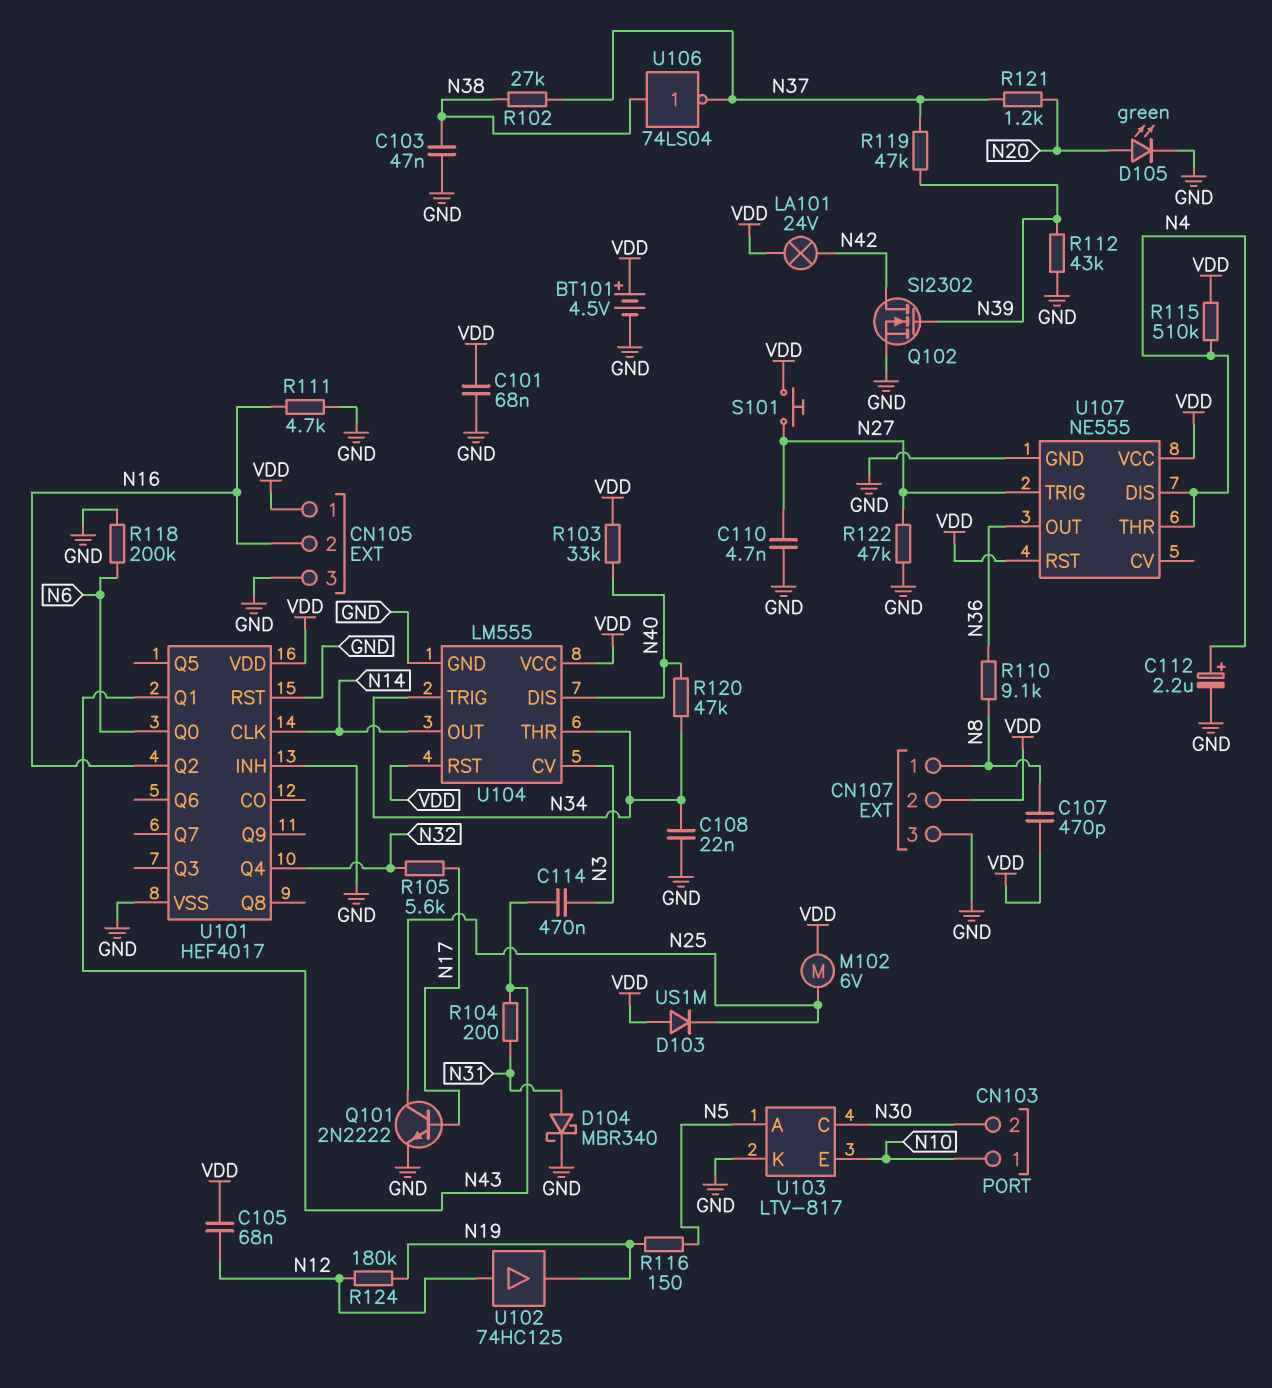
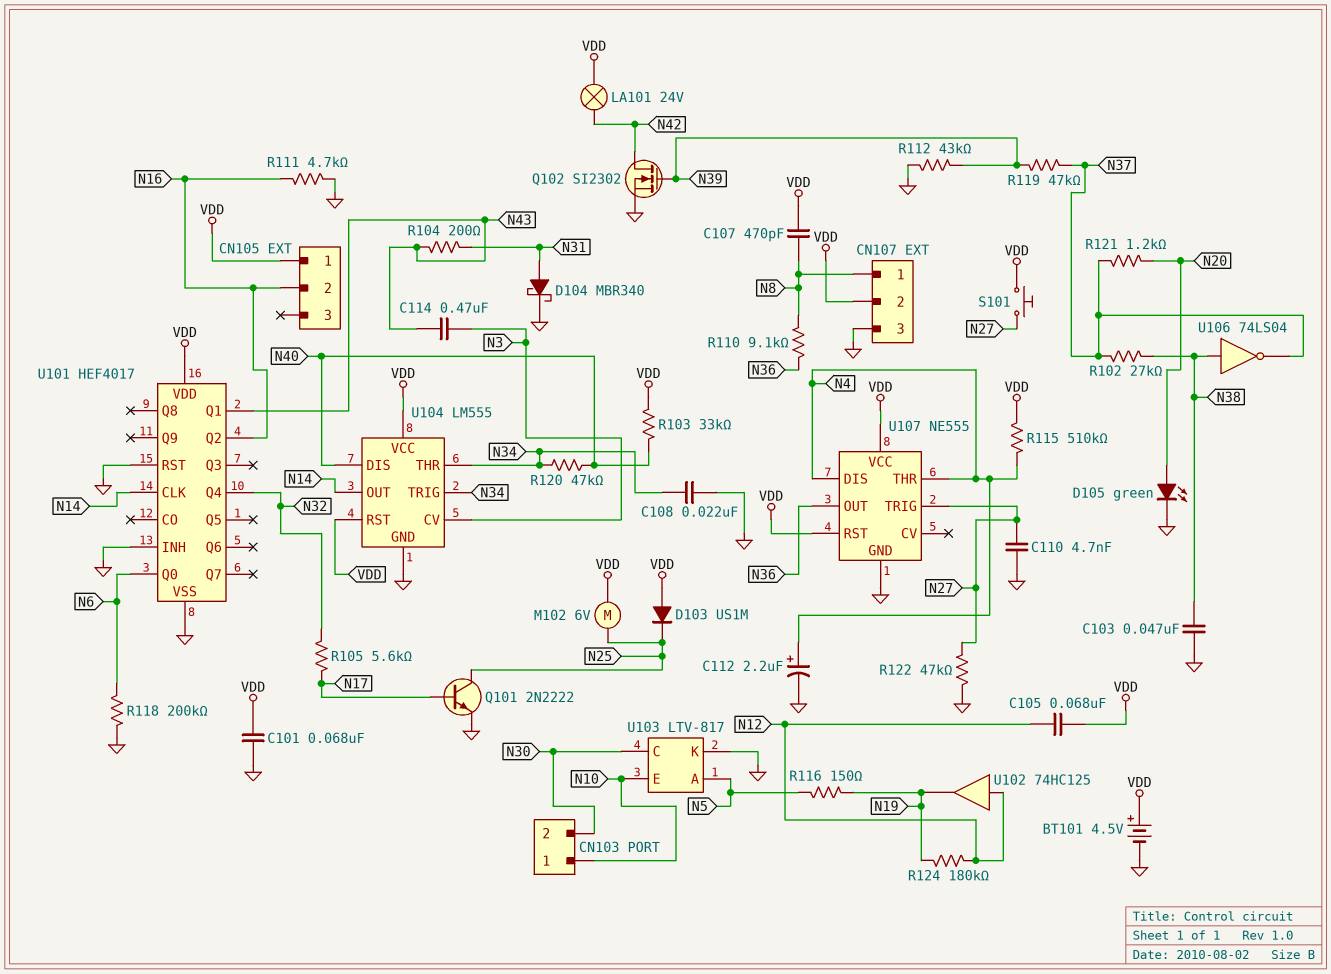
CN105 pin 3: GND -> none

